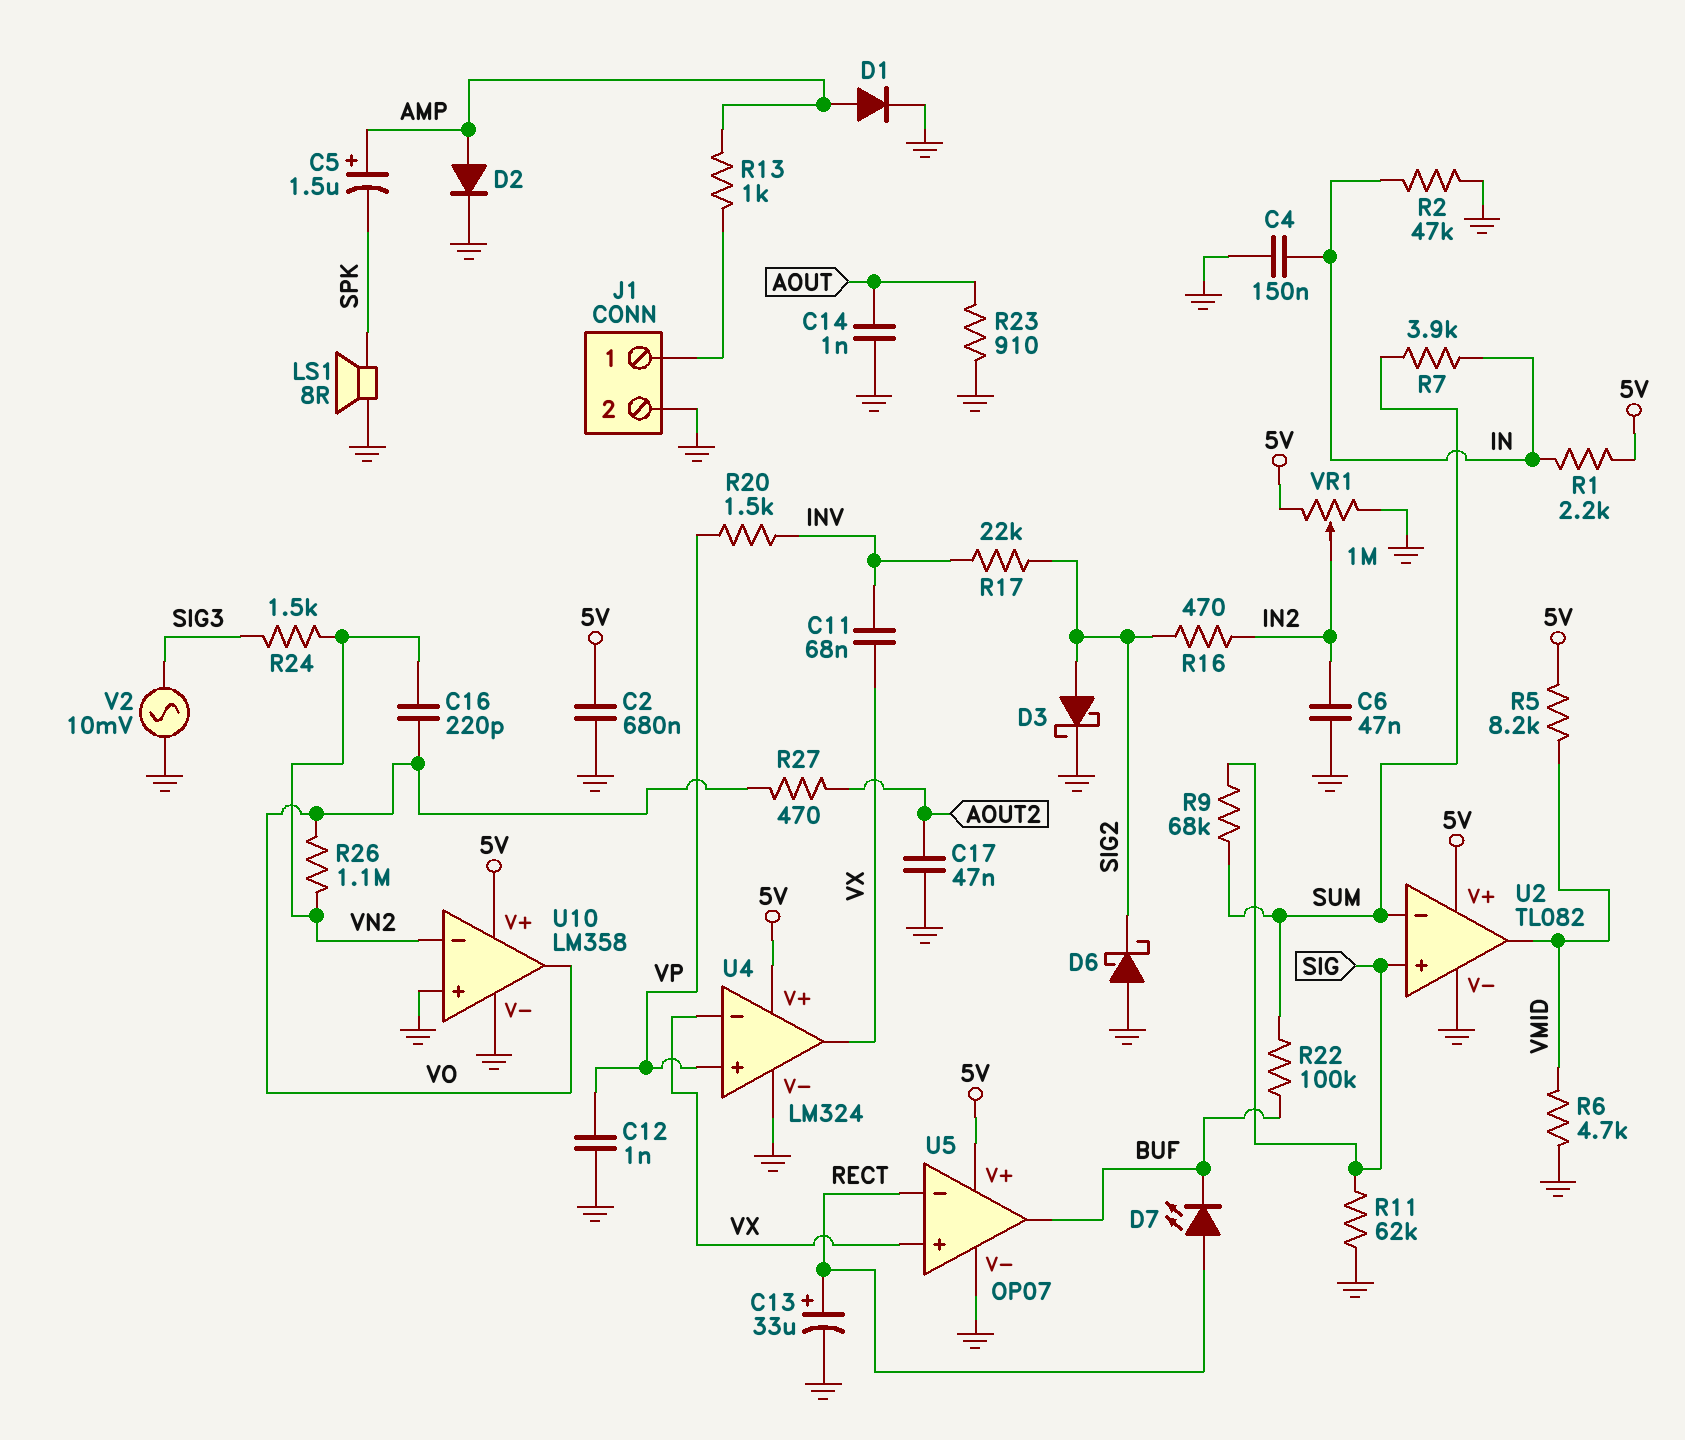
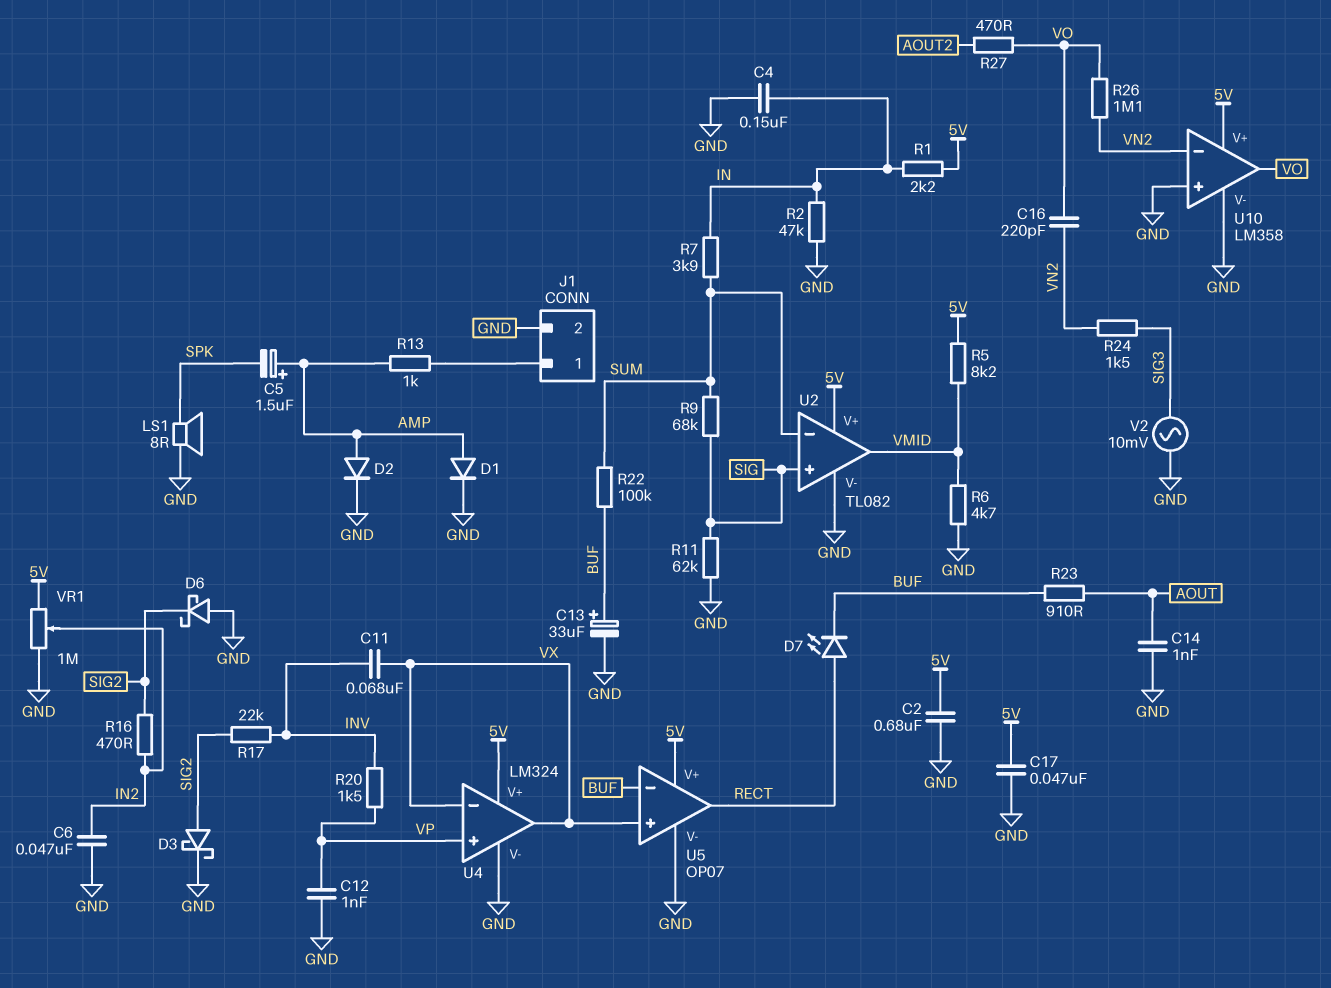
C13: 33uF (plus RECT, minus GND) -> 33uF (plus BUF, minus GND)
C17: 47nF (AOUT2, GND) -> 47nF (5V, GND)
R23: 910 (AOUT, GND) -> 910 (AOUT, BUF)
U5 pin in-: RECT -> BUF
U5 pin out: BUF -> RECT

